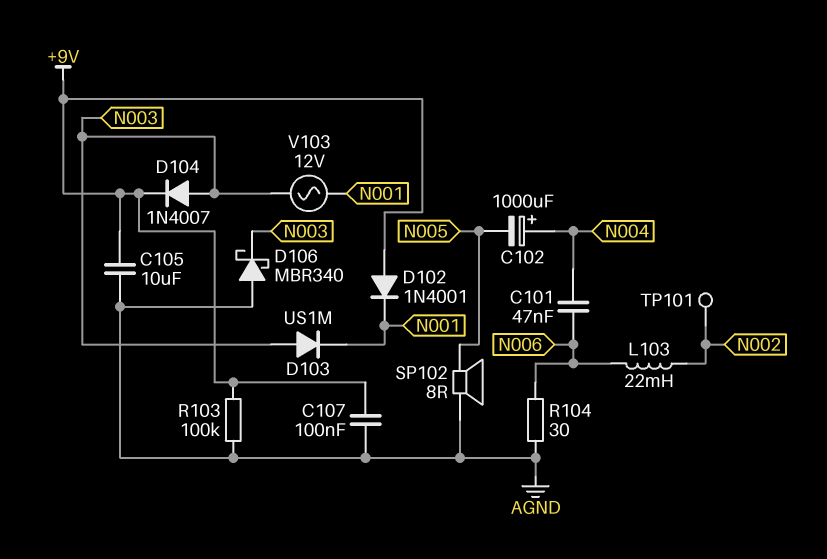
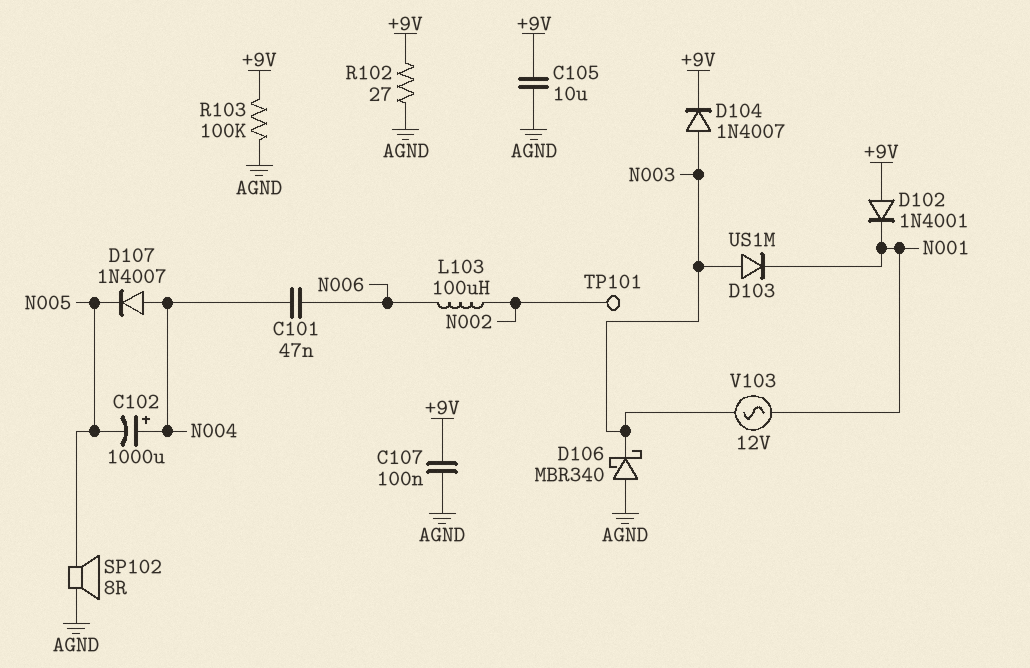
D107: none -> diode 1N4007 (A N004, K N005)
L103: 22mH (N002, N006) -> 100uH (N002, N006)
R102: none -> 27 (+9V, AGND)
R104: 30 (AGND, N006) -> none

